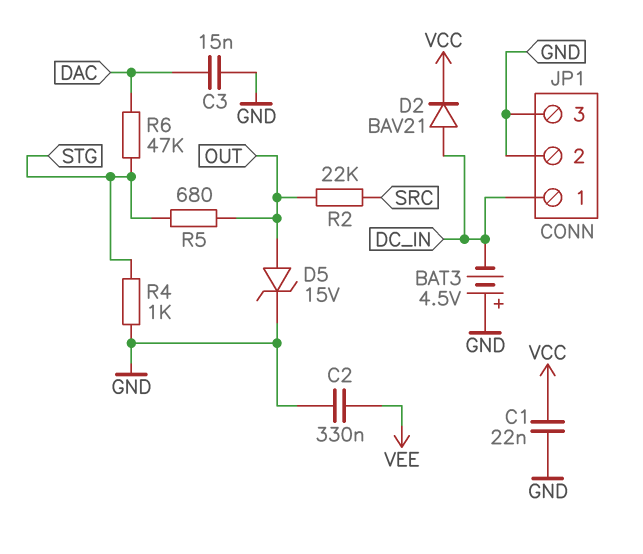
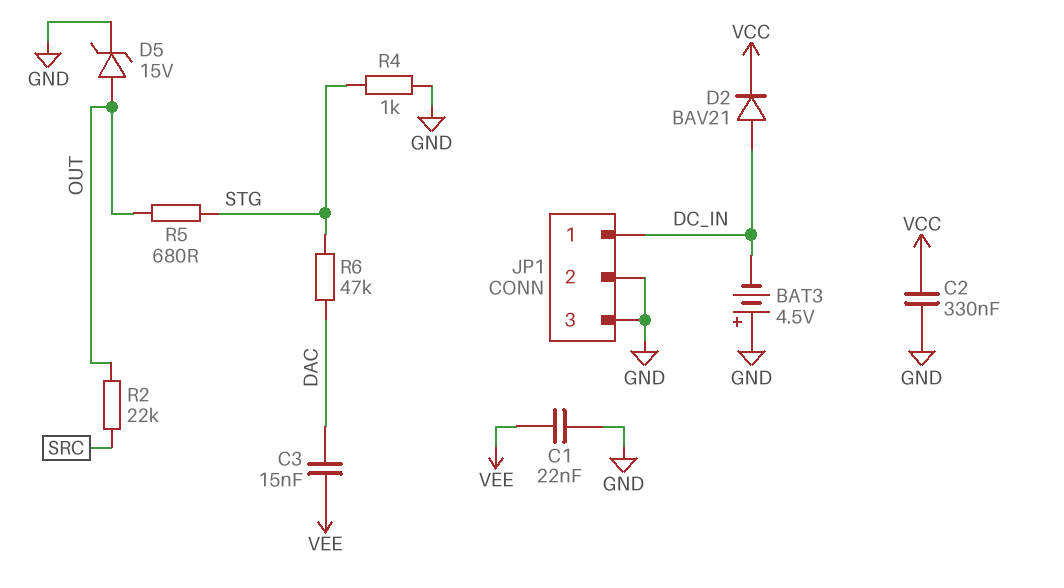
C1: 22nF (GND, VCC) -> 22nF (GND, VEE)
C2: 330nF (GND, VEE) -> 330nF (GND, VCC)
C3: 15nF (DAC, GND) -> 15nF (DAC, VEE)

